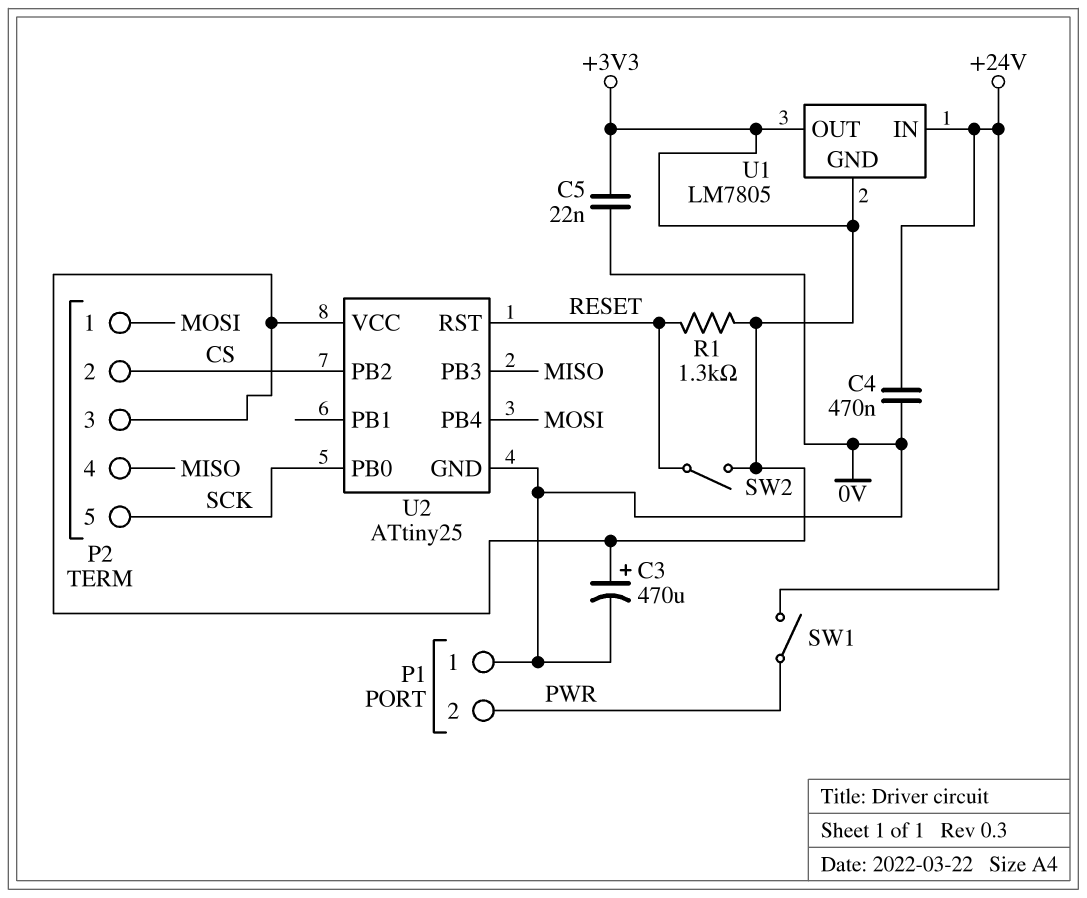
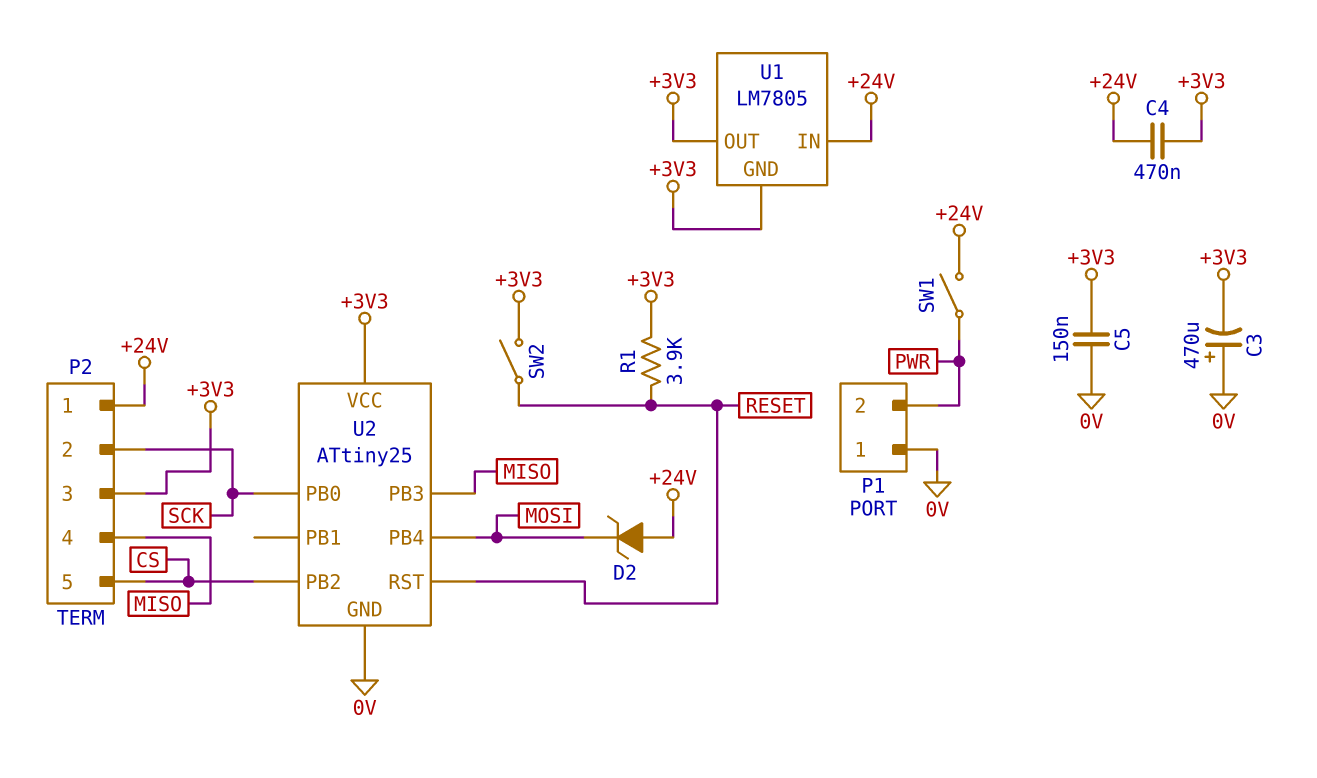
C3: 470uF (plus +3V3, minus 0V) -> 470uF (plus 0V, minus +3V3)
C4: 470nF (+24V, 0V) -> 470nF (+3V3, +24V)
C5: 22nF (+3V3, 0V) -> 150nF (+3V3, 0V)
D2: none -> zener (A +24V, K MOSI)
P2 pin 1: MOSI -> +24V
P2 pin 2: CS -> SCK
P2 pin 5: SCK -> CS
R1: 1.3k (+3V3, RESET) -> 3.9k (+3V3, RESET)

